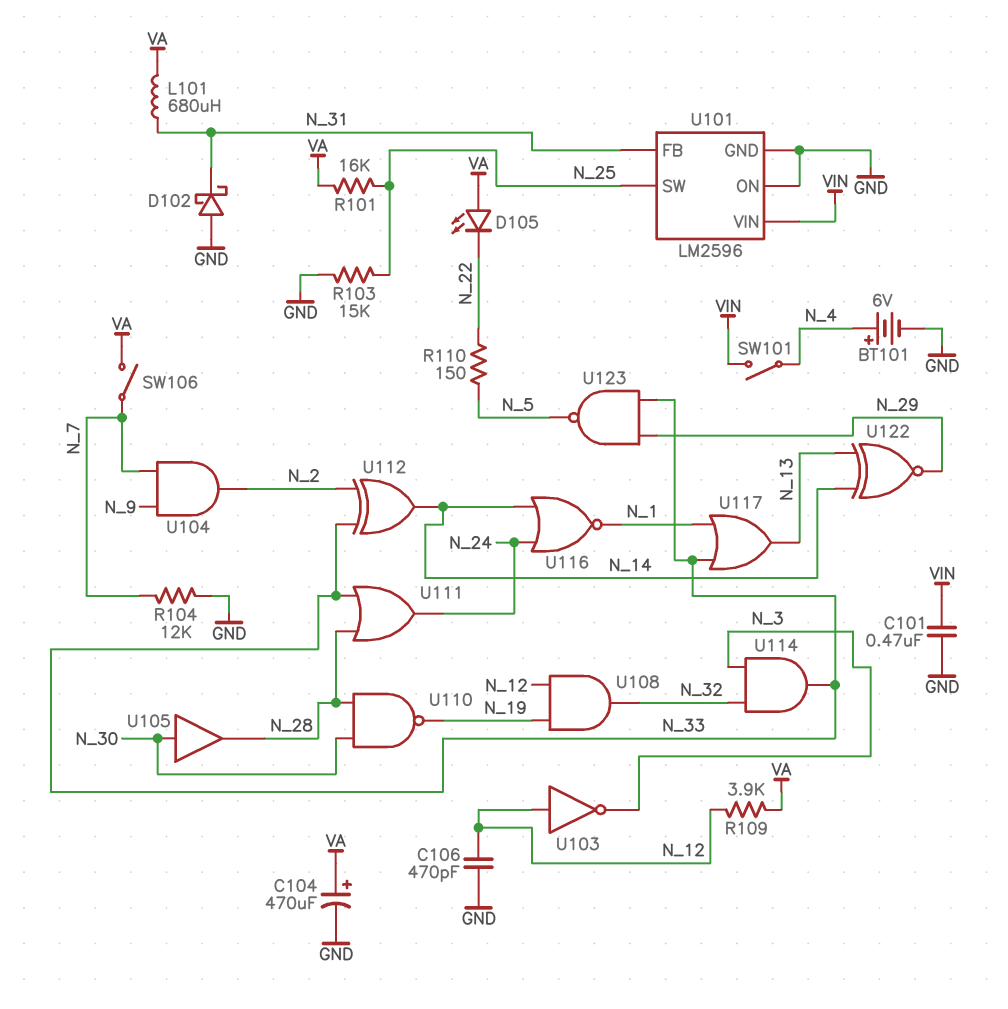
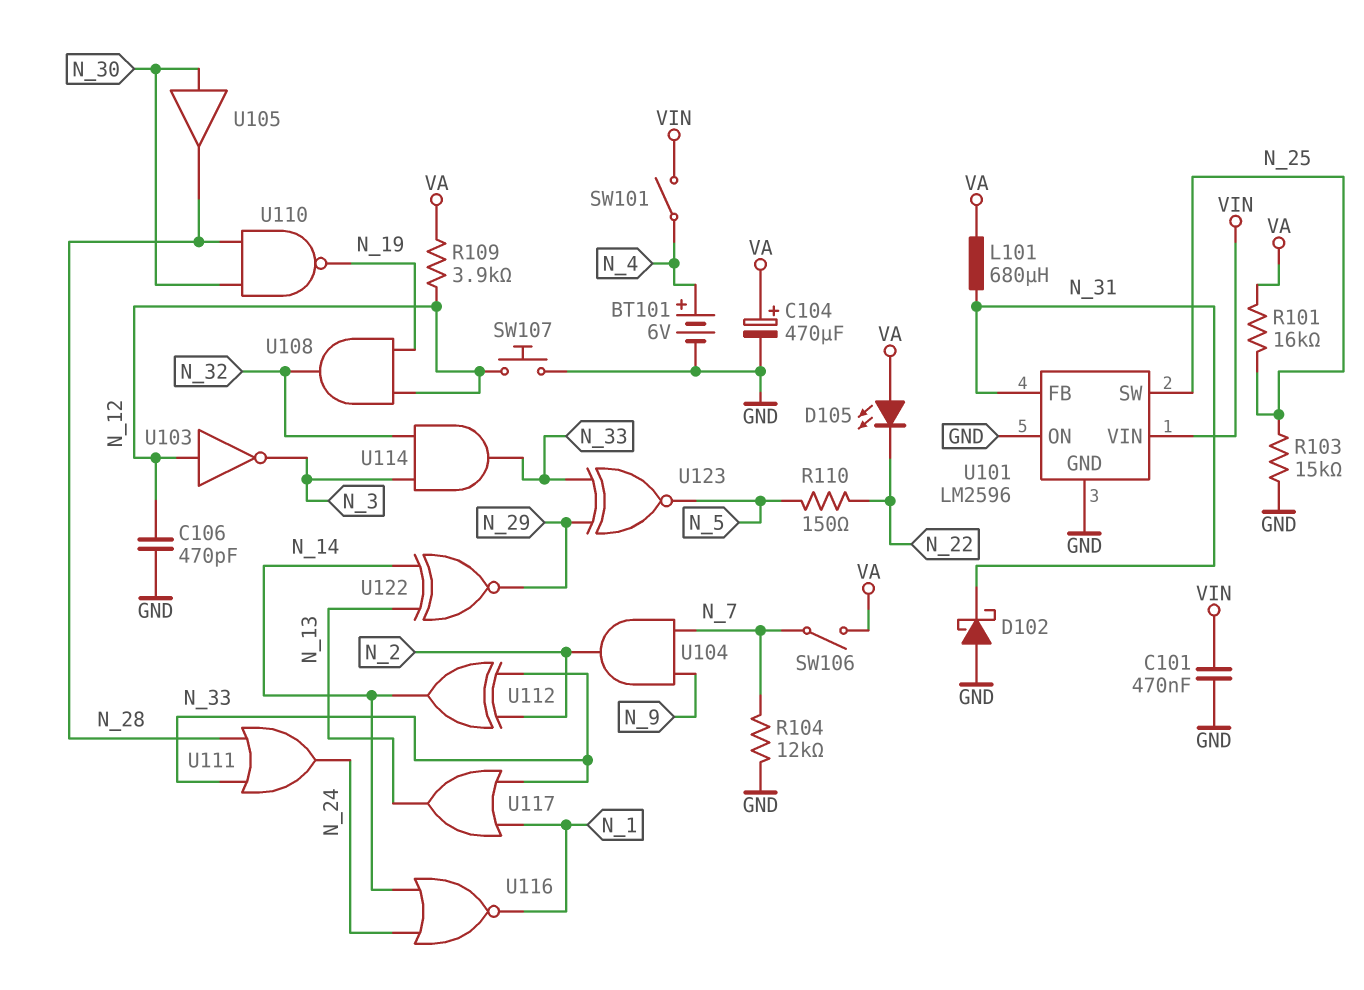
SW107: none -> button (GND, N_12)
U123: NAND (in N_29, in N_33, out N_5) -> XNOR (in N_29, in N_33, out N_5)

